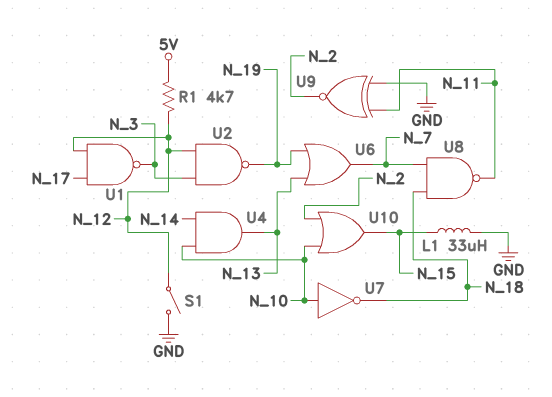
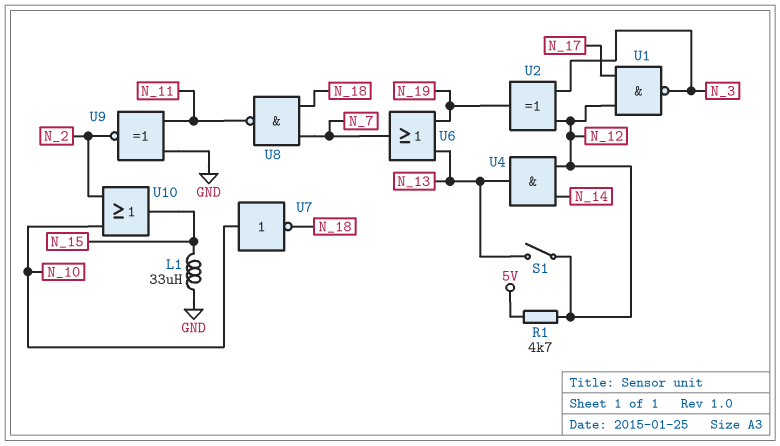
S1: switch (GND, N_12) -> switch (N_12, N_13)
U2: NAND (in N_3, in N_12, out N_19) -> XOR (in N_3, in N_12, out N_19)
U4: AND (in N_10, in N_14, out N_13) -> AND (in N_12, in N_14, out N_13)

